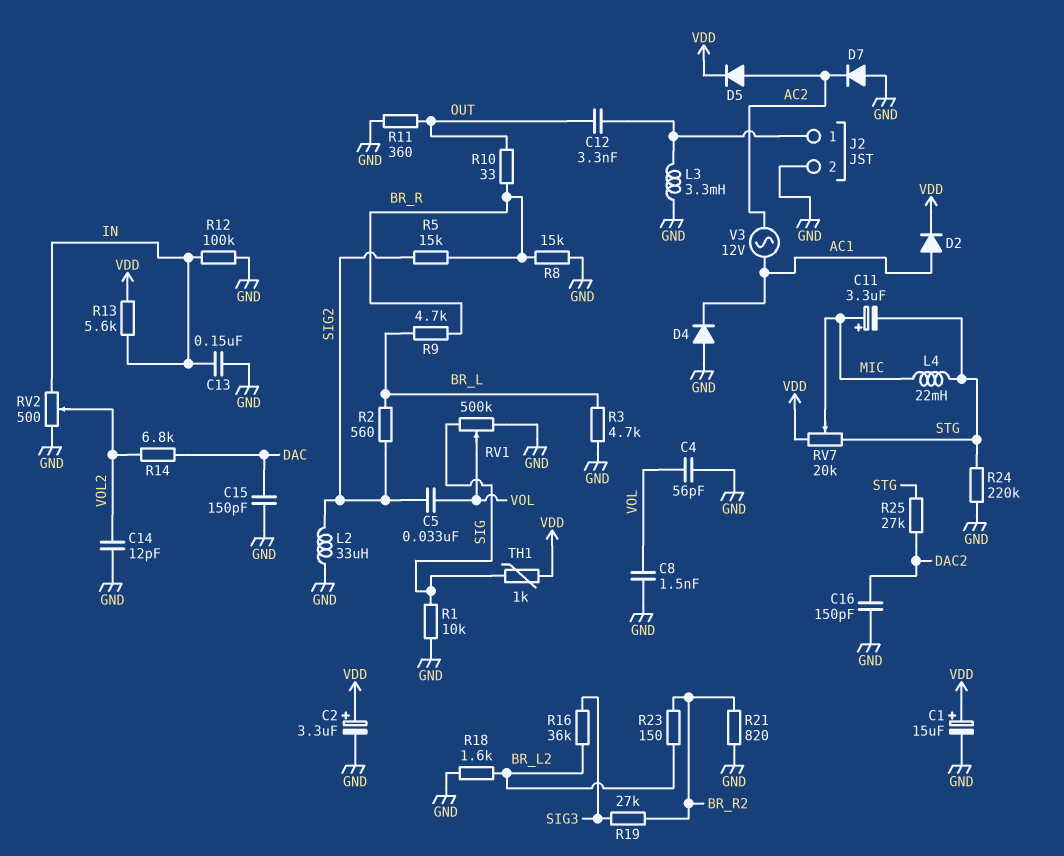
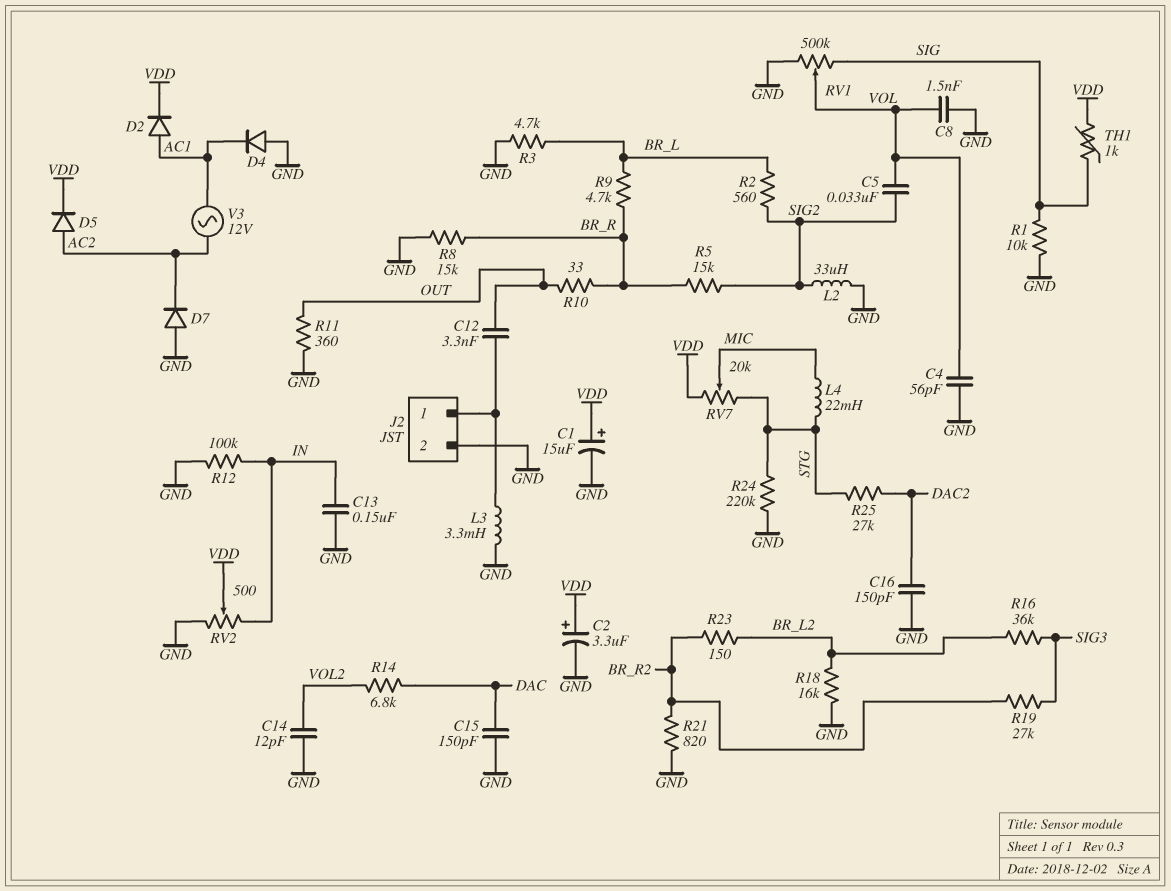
C11: 3.3uF (plus MIC, minus STG) -> none
R13: 5.6k (IN, VDD) -> none
R18: 1.6k (BR_L2, GND) -> 16k (BR_L2, GND)
RV2: 500 (GND, IN, wiper VOL2) -> 500 (GND, IN, wiper VDD)

